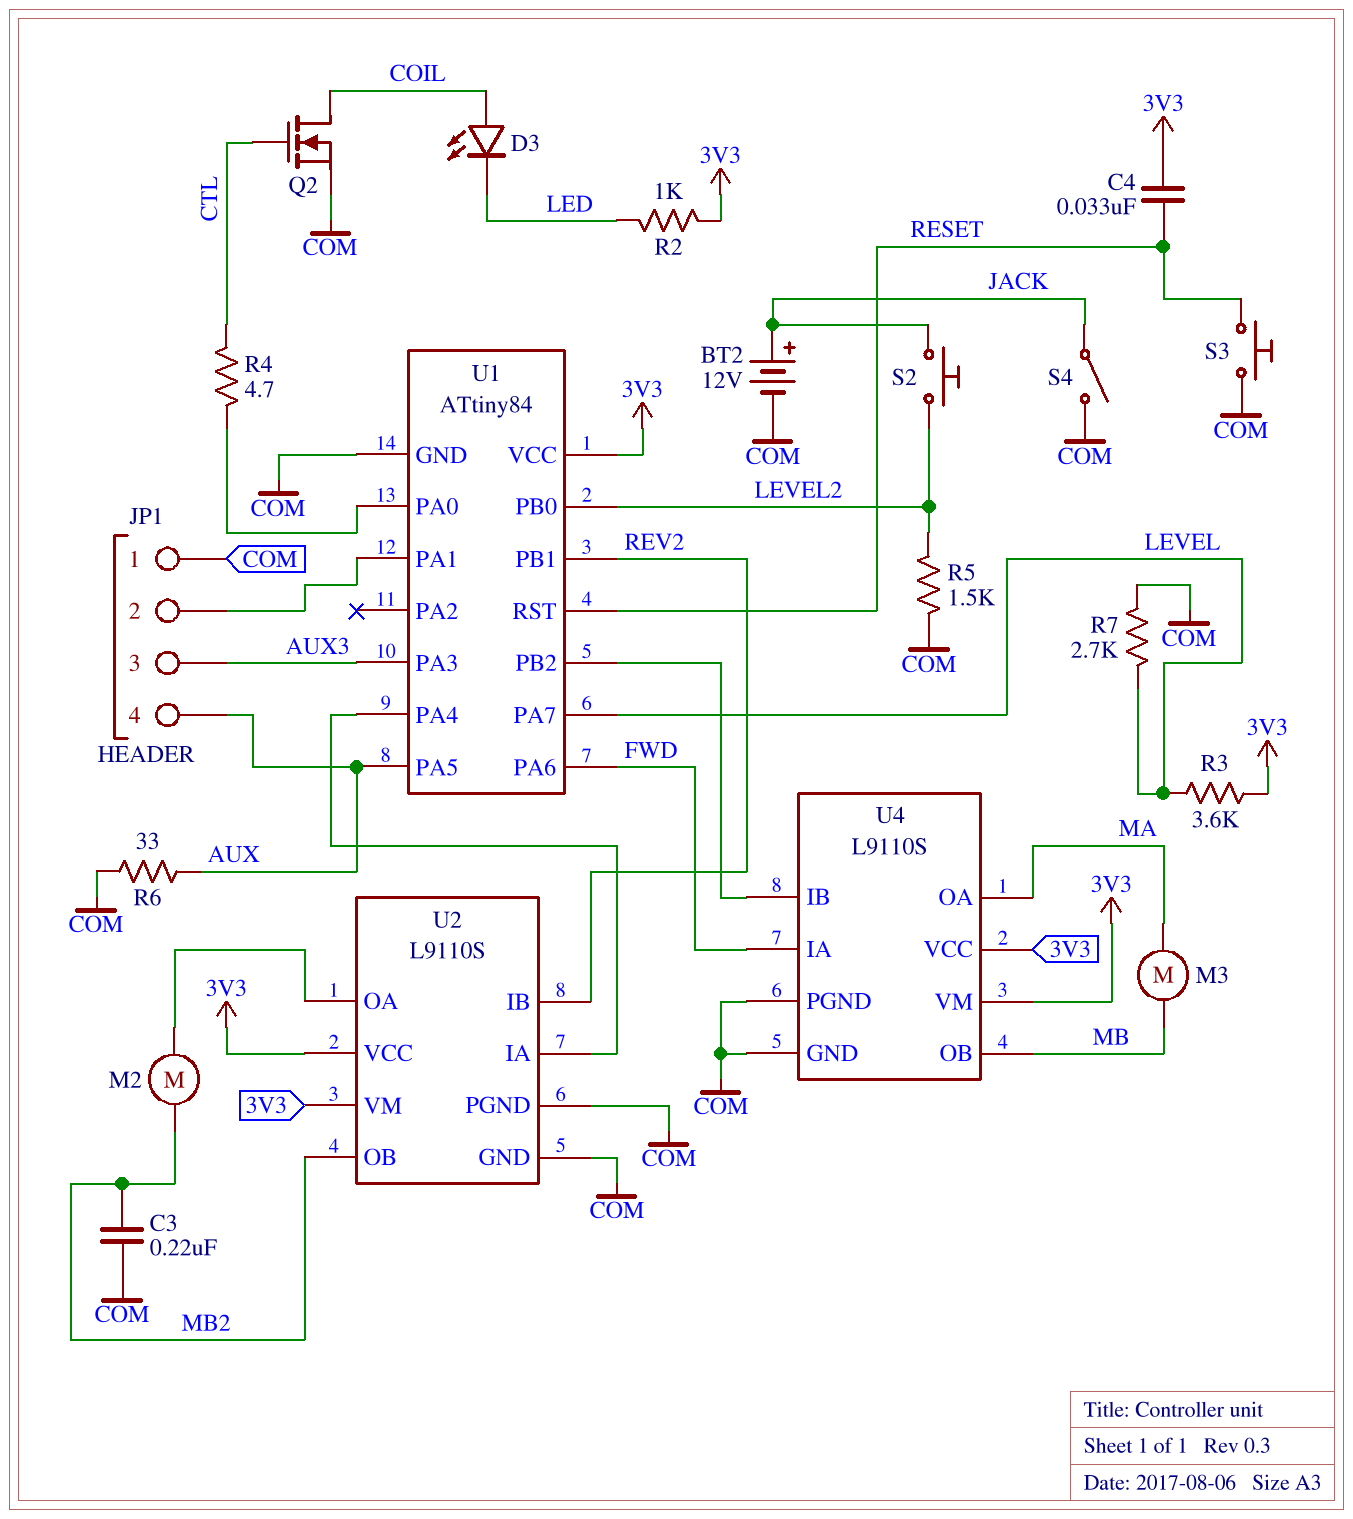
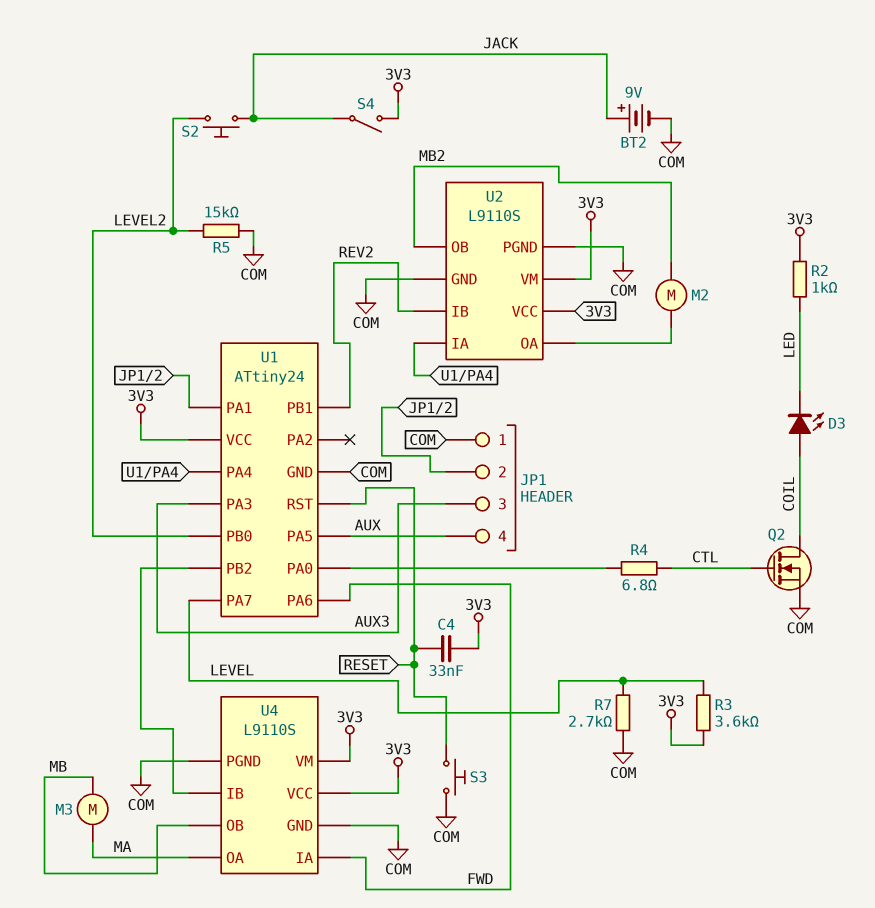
BT2: 12V (plus JACK, minus COM) -> 9V (plus JACK, minus COM)
C3: 220nF (COM, MB2) -> none
R4: 4.7 (CTL, U1/PA0) -> 6.8 (CTL, U1/PA0)
R5: 1.5k (COM, LEVEL2) -> 15k (COM, LEVEL2)
R6: 33 (AUX, COM) -> none
S4: switch (COM, JACK) -> switch (3V3, JACK)
U1: ATtiny84 -> ATtiny24

